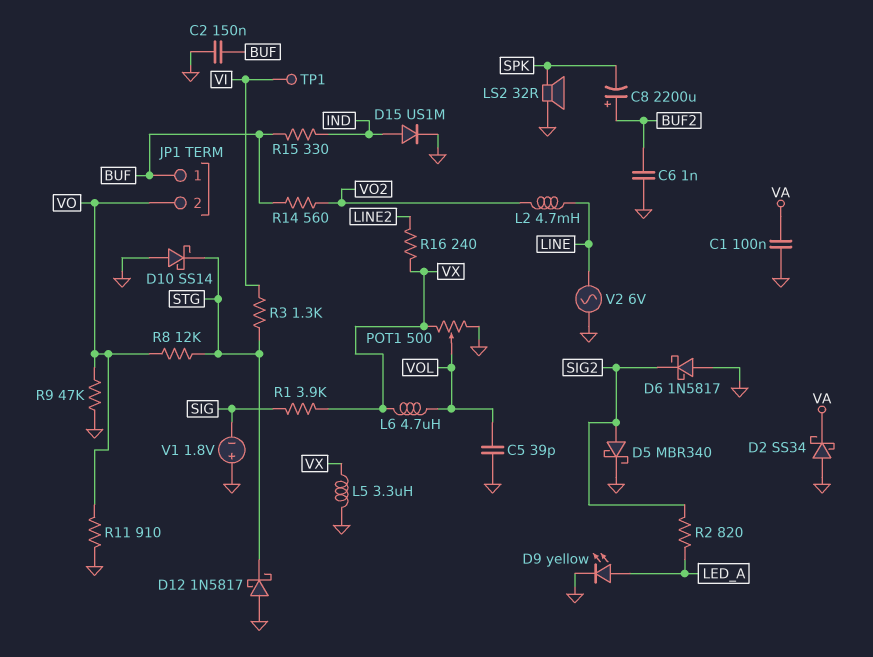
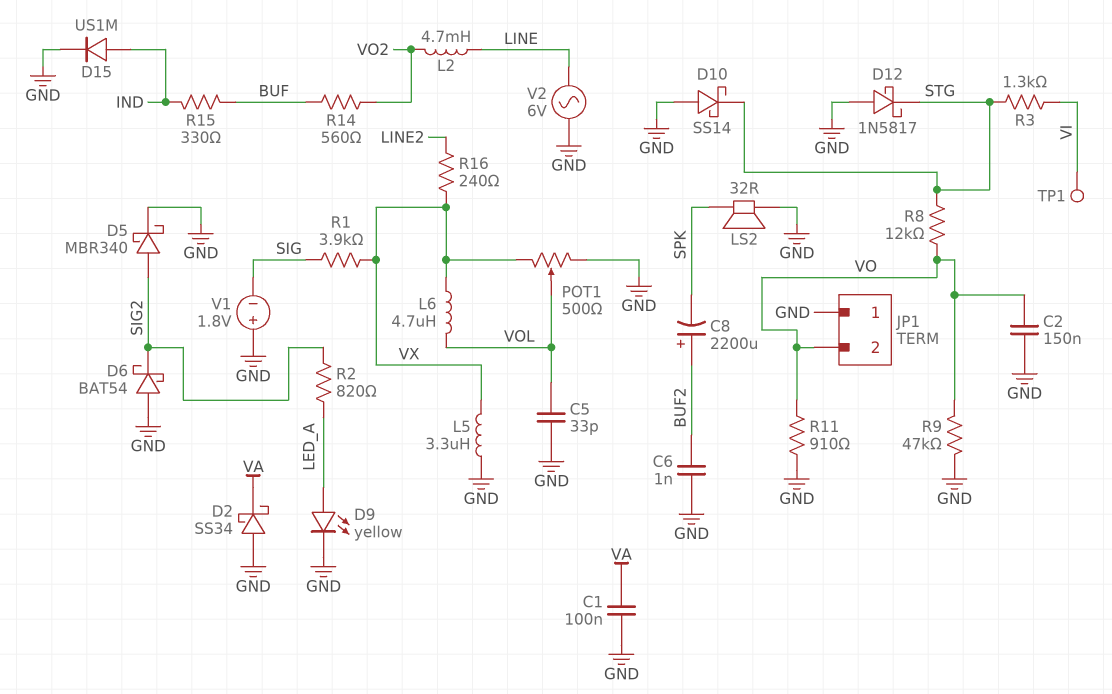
C2: 150nF (BUF, GND) -> 150nF (GND, VO)
C5: 39pF (GND, VOL) -> 33pF (GND, VOL)
D6: schottky 1N5817 (A GND, K SIG2) -> schottky BAT54 (A GND, K SIG2)
JP1 pin 1: BUF -> GND

